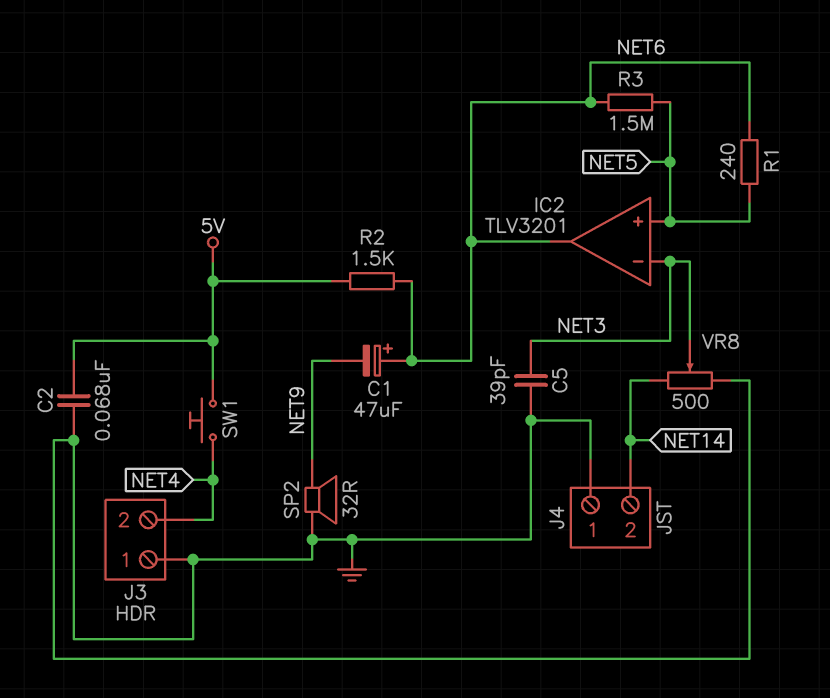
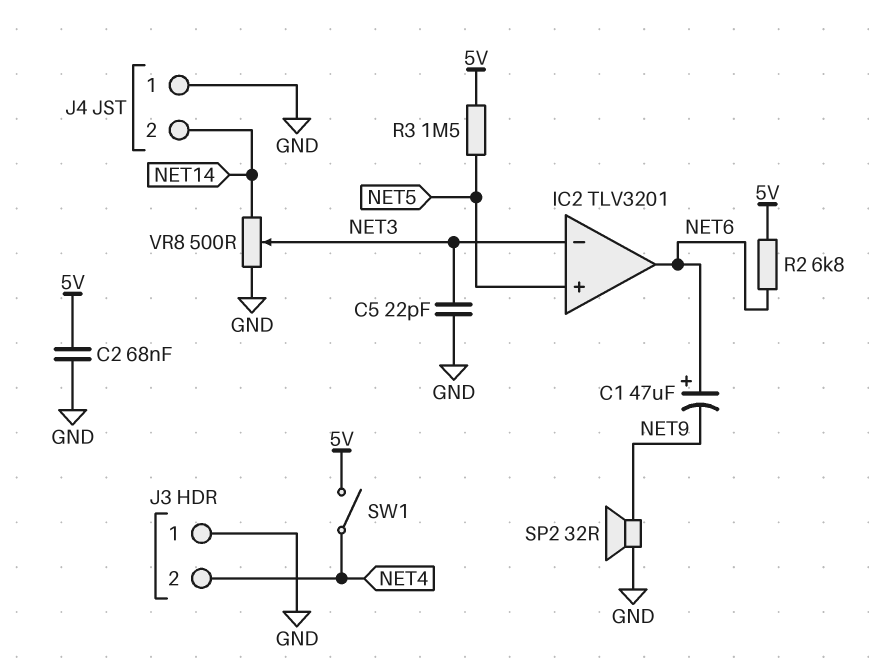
C5: 39pF (GND, NET3) -> 22pF (GND, NET3)
R1: 240 (NET5, NET6) -> none
R2: 1.5k (5V, NET6) -> 6.8k (5V, NET6)
R3: 1.5M (NET5, NET6) -> 1.5M (5V, NET5)
SW1: button (5V, NET4) -> switch (5V, NET4)

